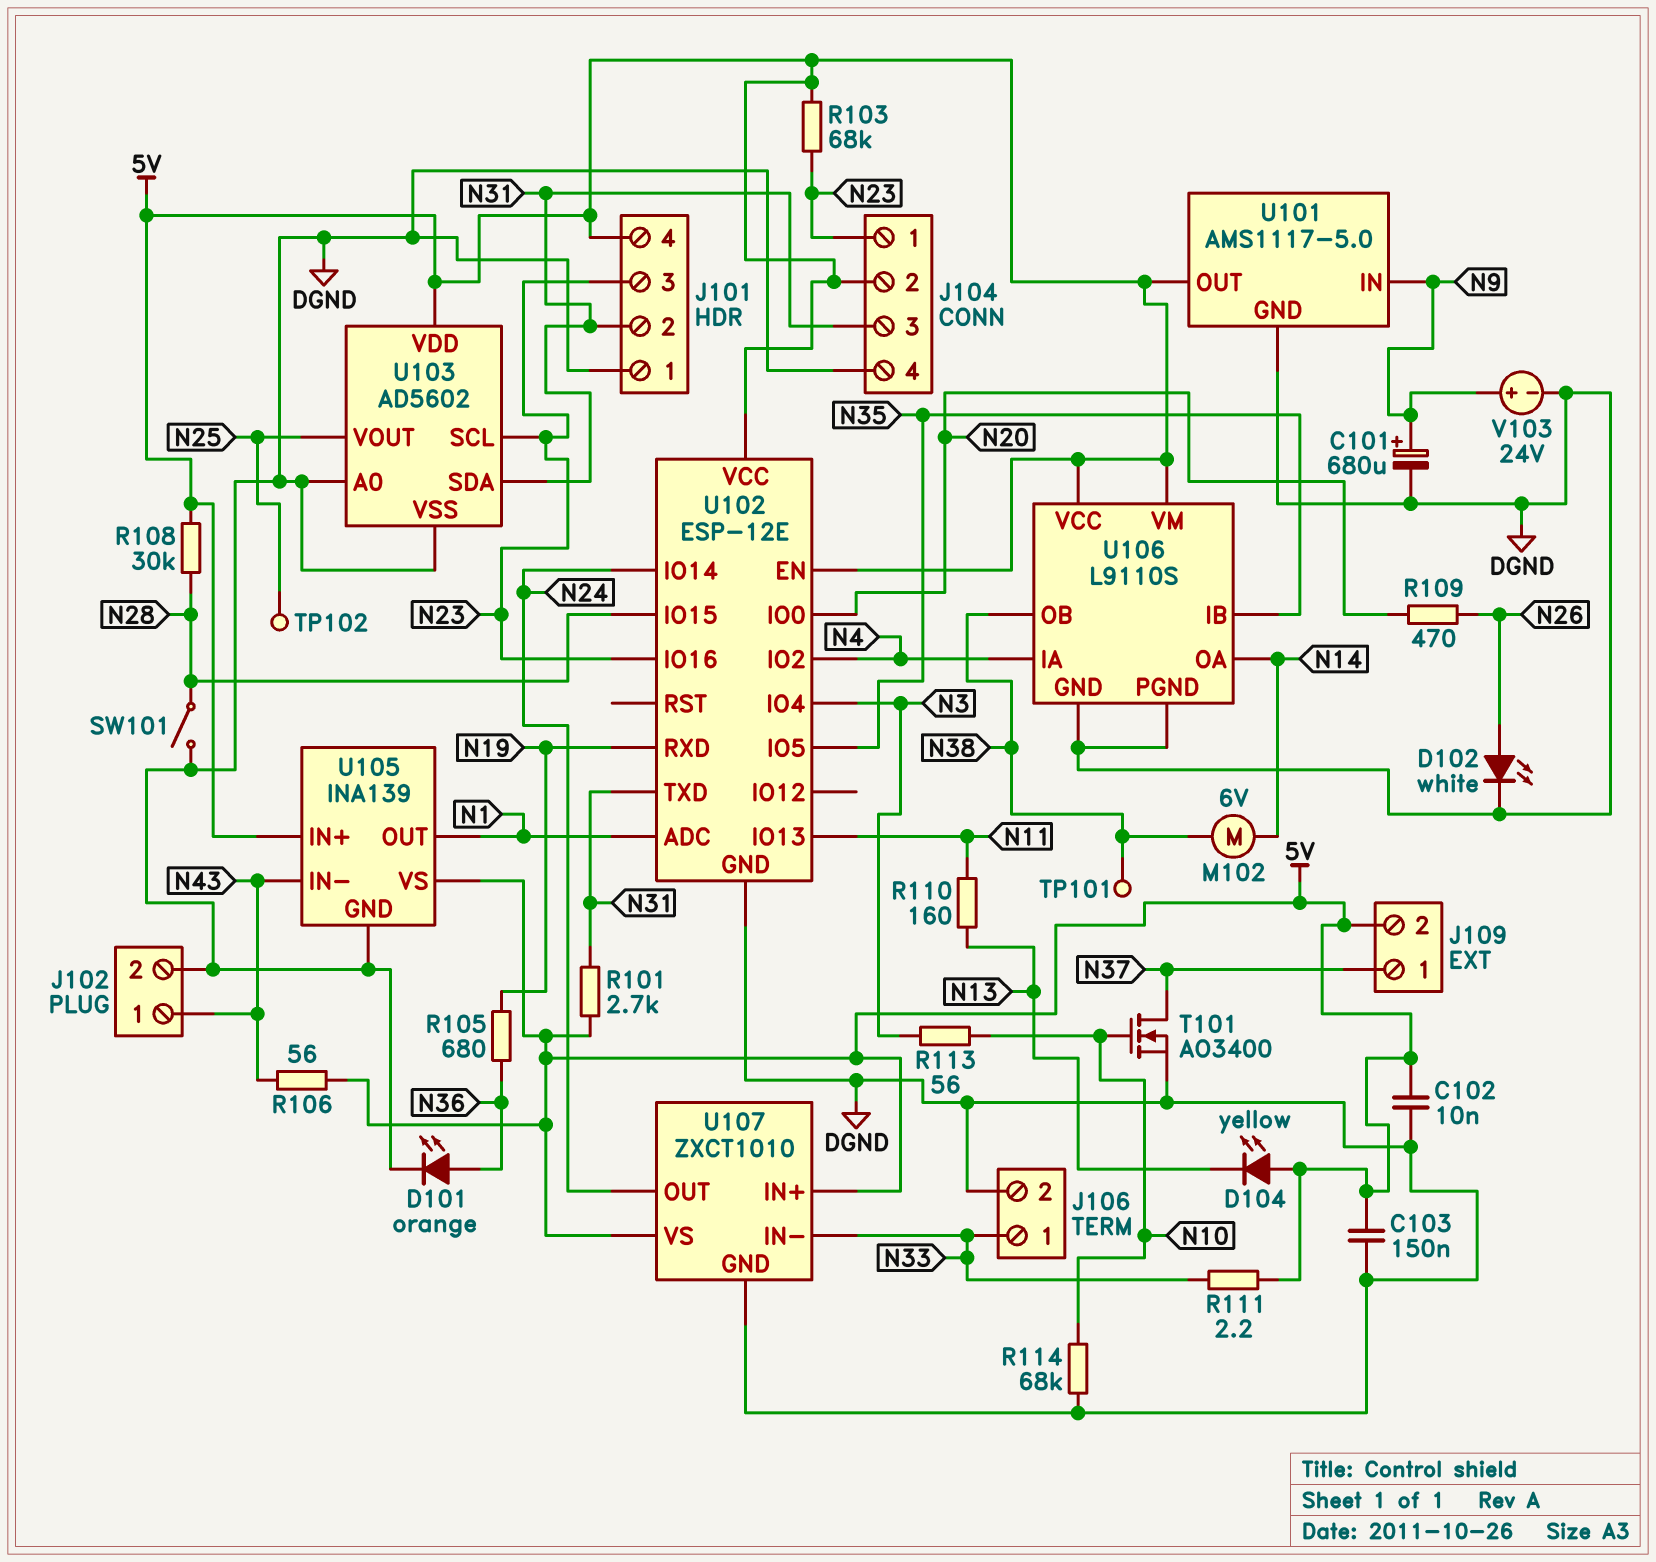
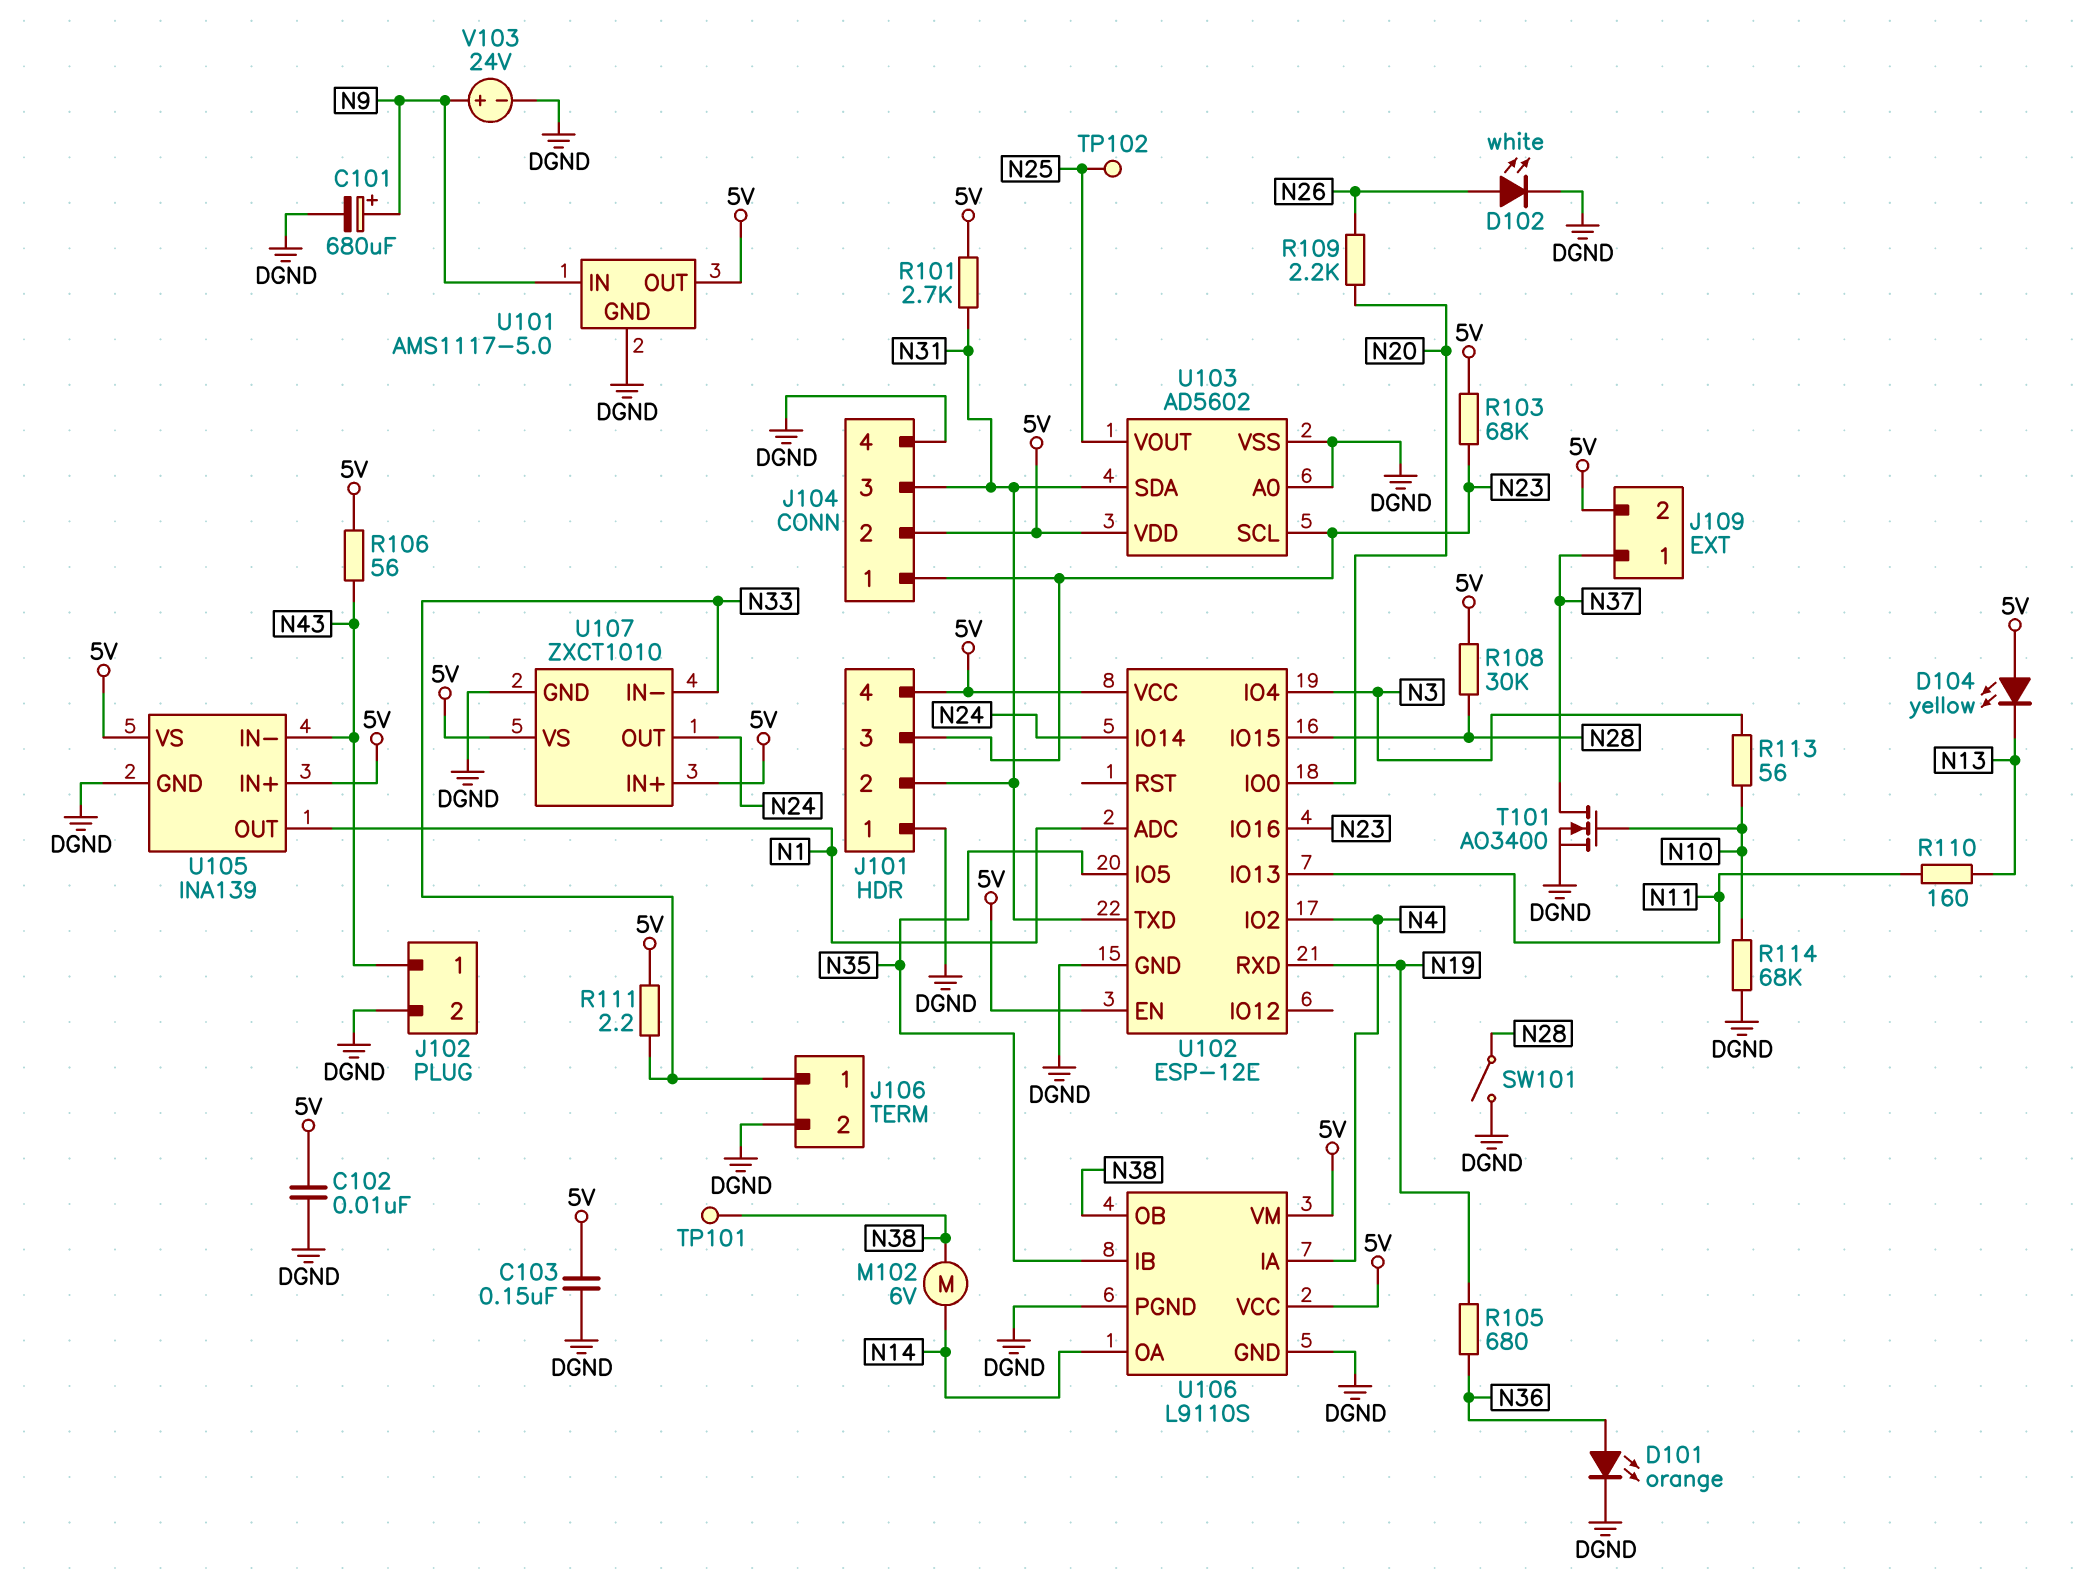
R109: 470 (N20, N26) -> 2.2k (N20, N26)

